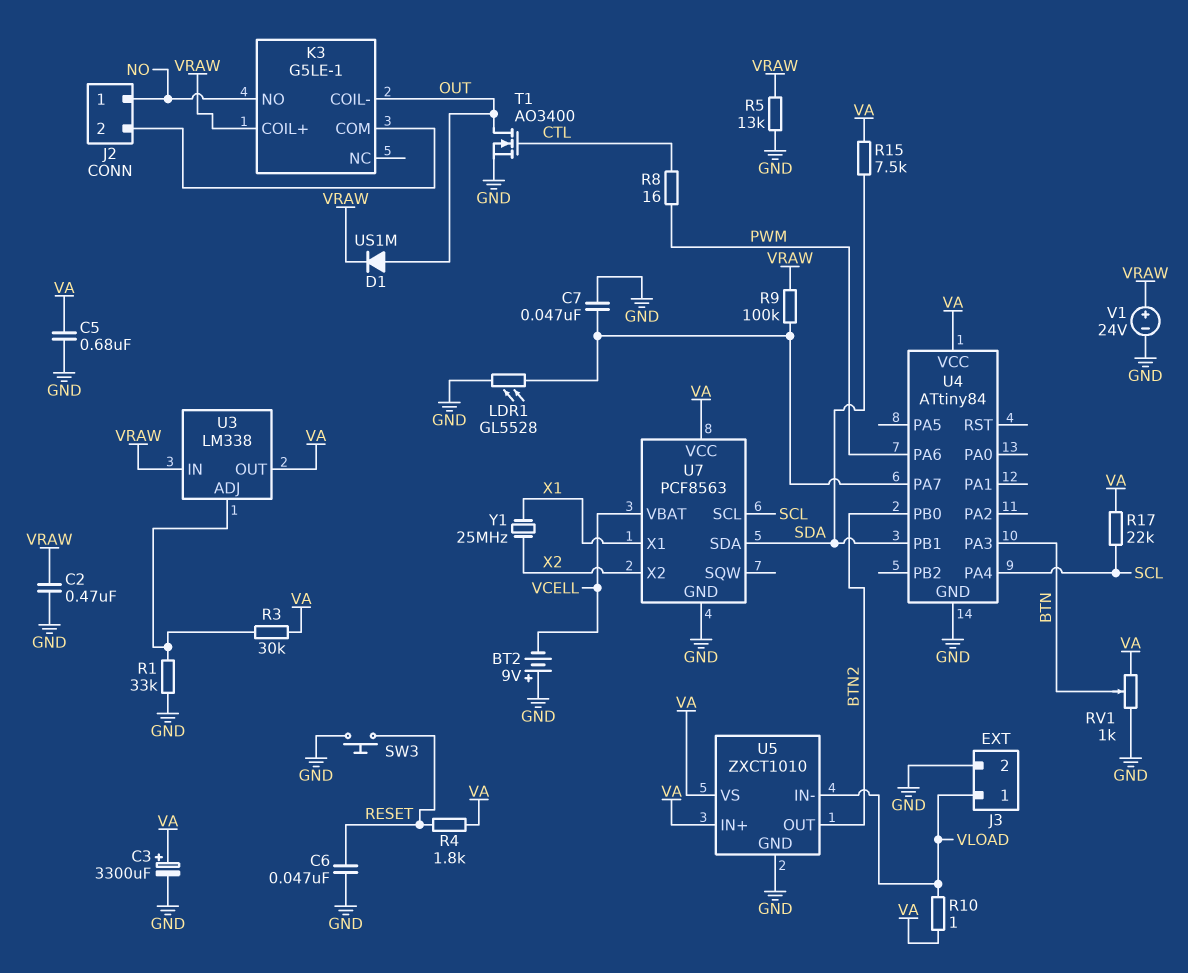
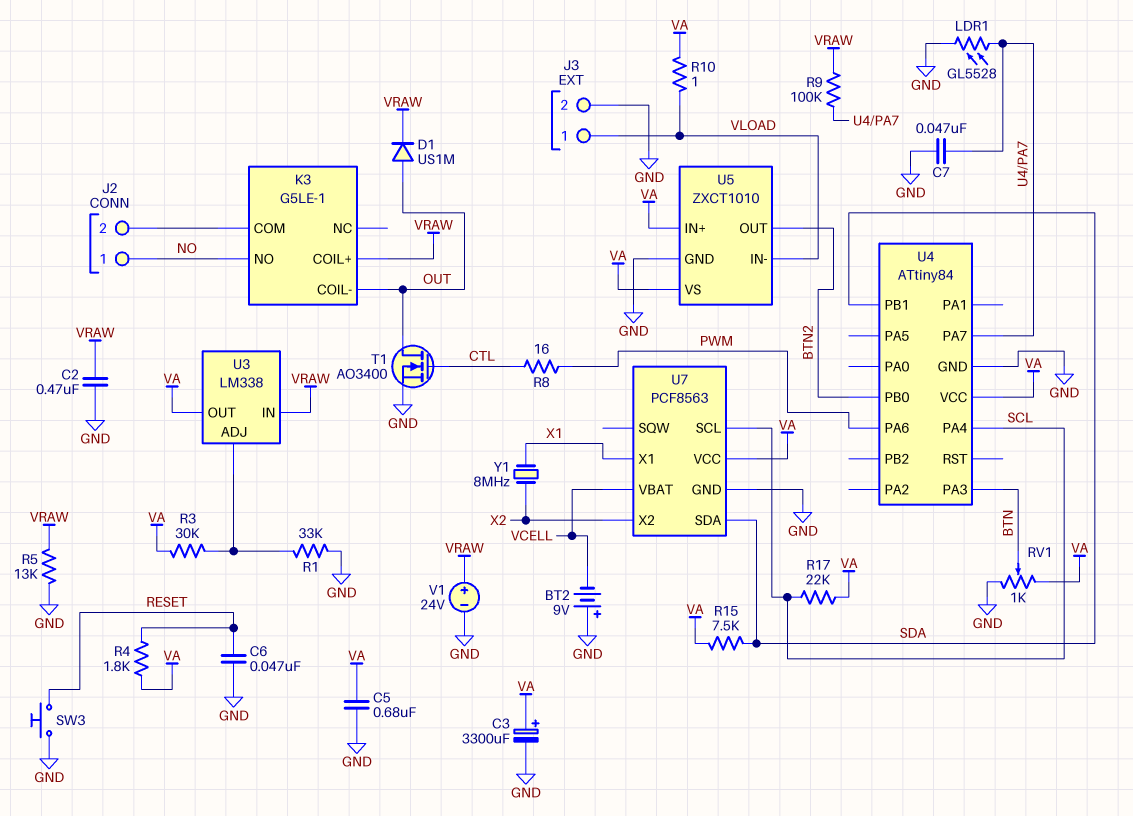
Y1: 25MHz (X1, X2) -> 8MHz (X1, X2)

